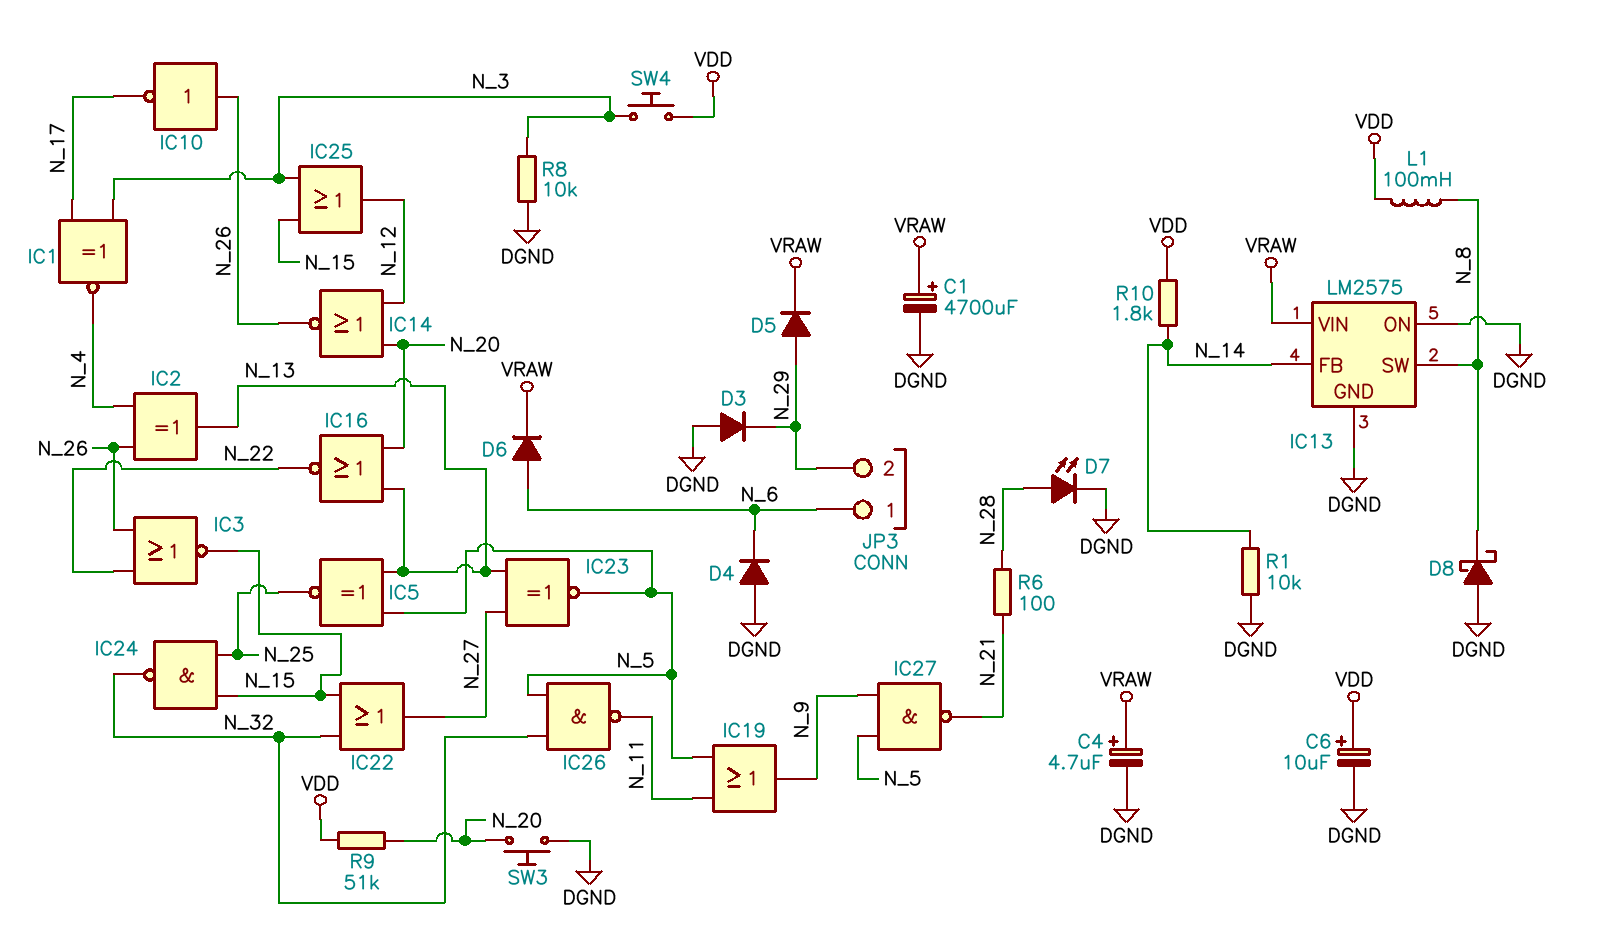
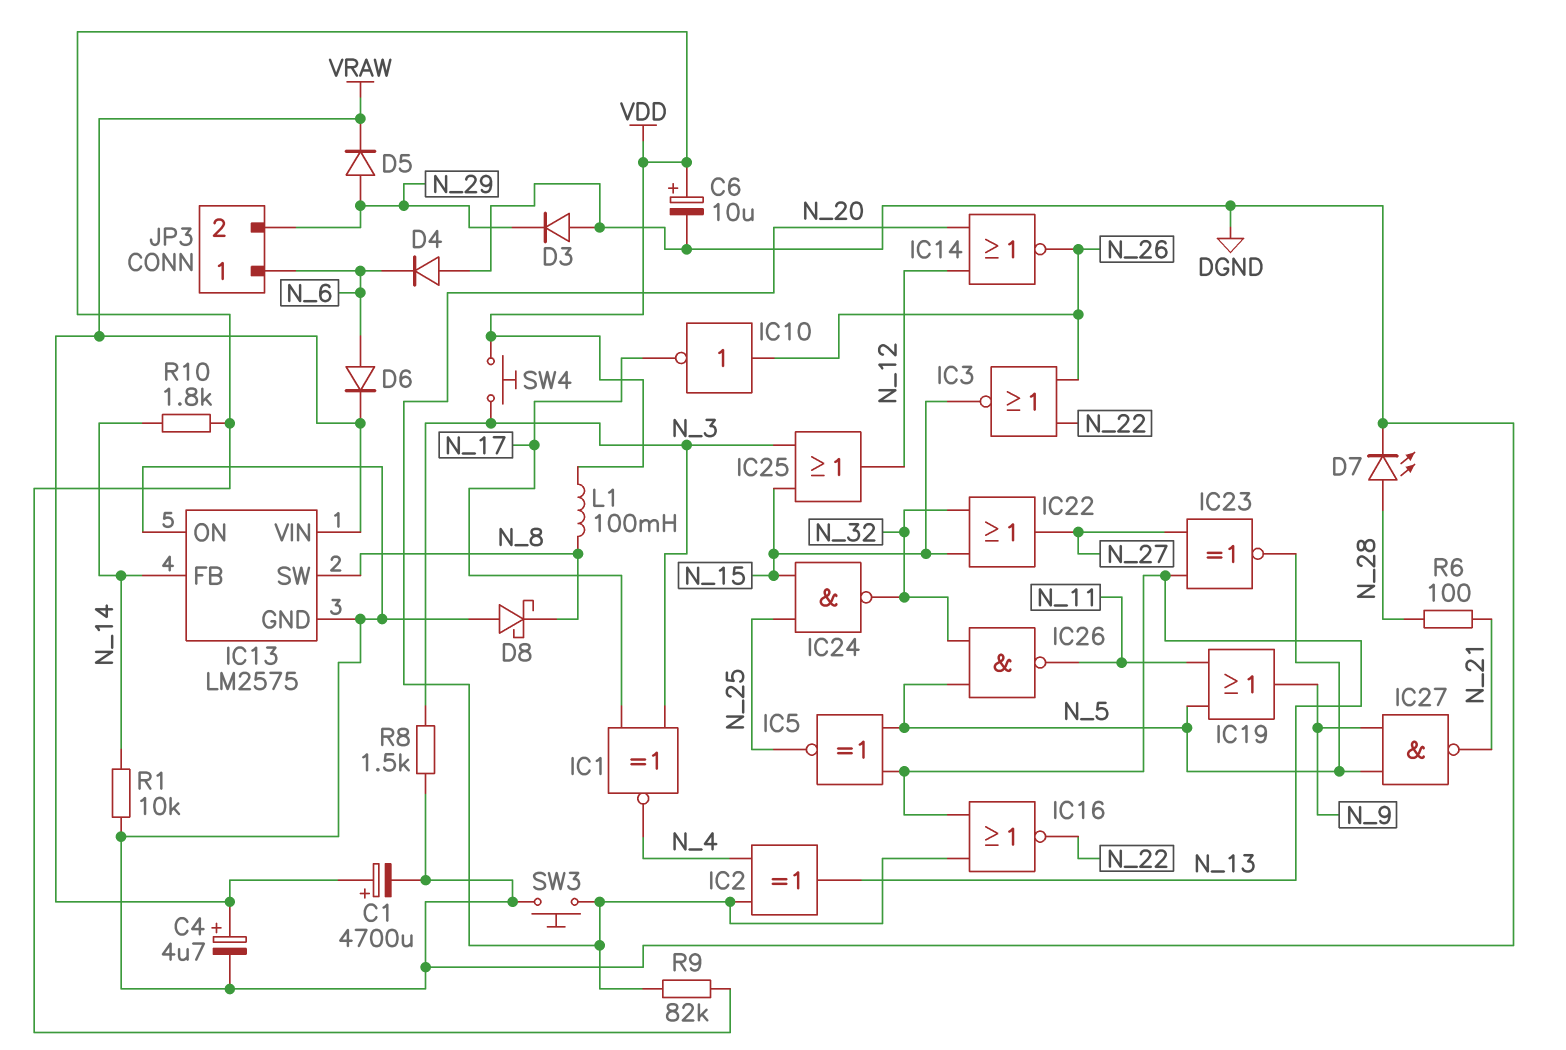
IC2: XOR (in N_4, in N_26, out N_13) -> XOR (in N_4, in N_20, out N_13)
R8: 10k (DGND, N_3) -> 1.5k (DGND, N_3)
R9: 51k (N_20, VDD) -> 82k (N_20, VDD)

